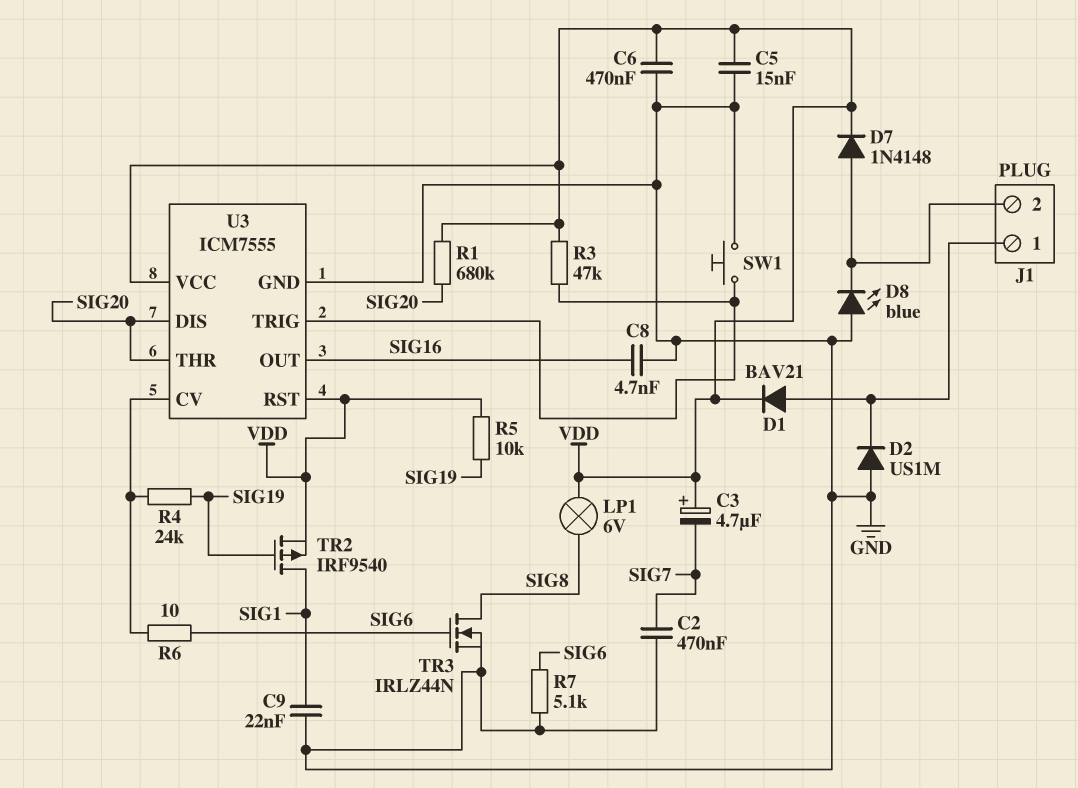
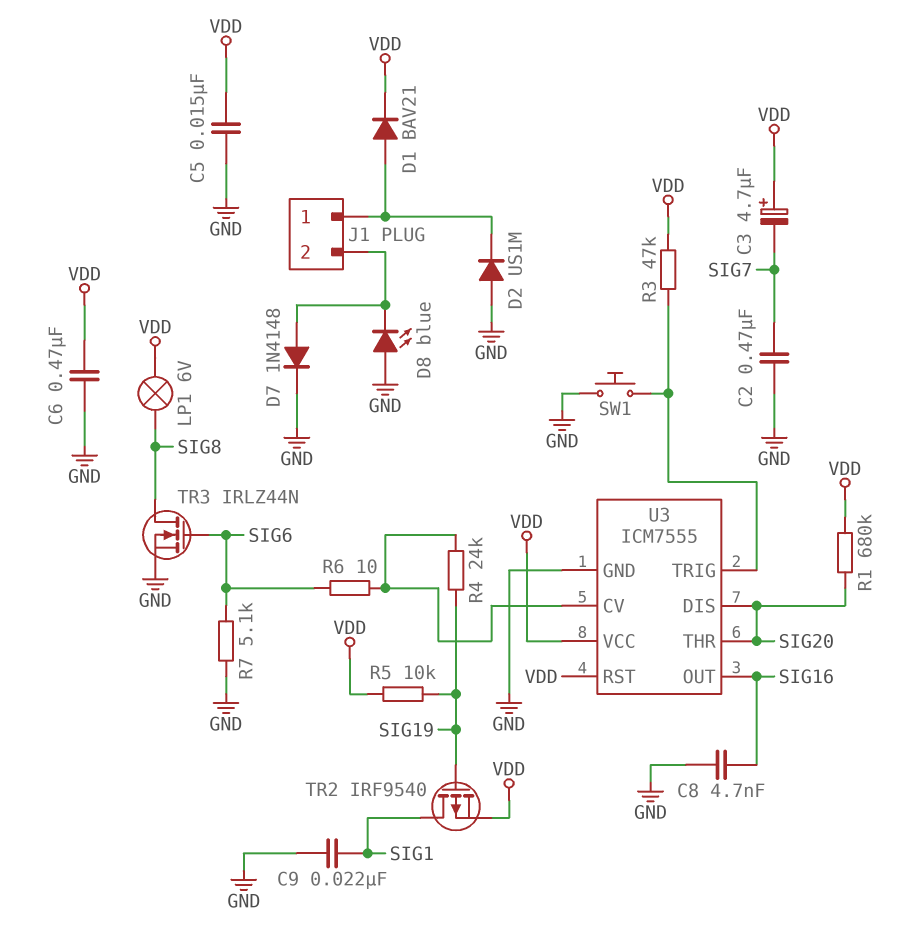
D7: diode 1N4148 (A J1/2, K VDD) -> diode 1N4148 (A J1/2, K GND)

